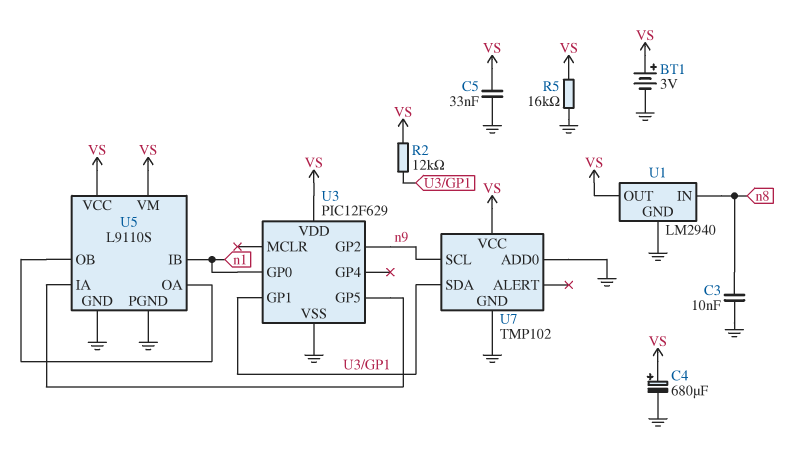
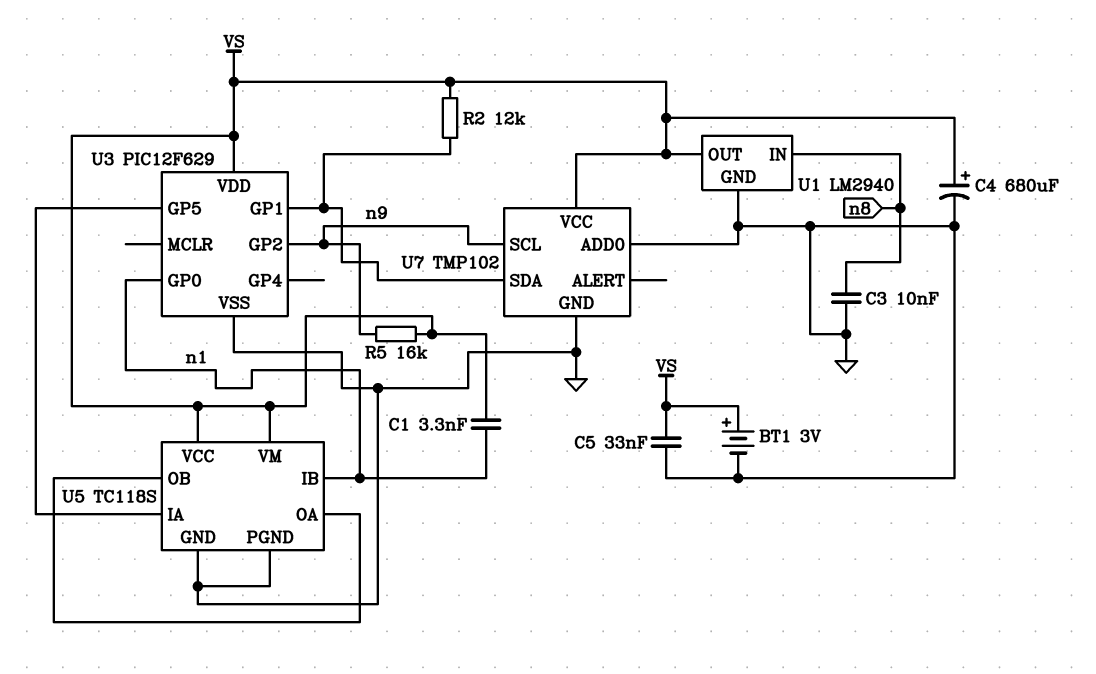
C1: none -> 3.3nF (VS, n1)
R5: 16k (GND, VS) -> 16k (VS, n9)
U5: L9110S -> TC118S

